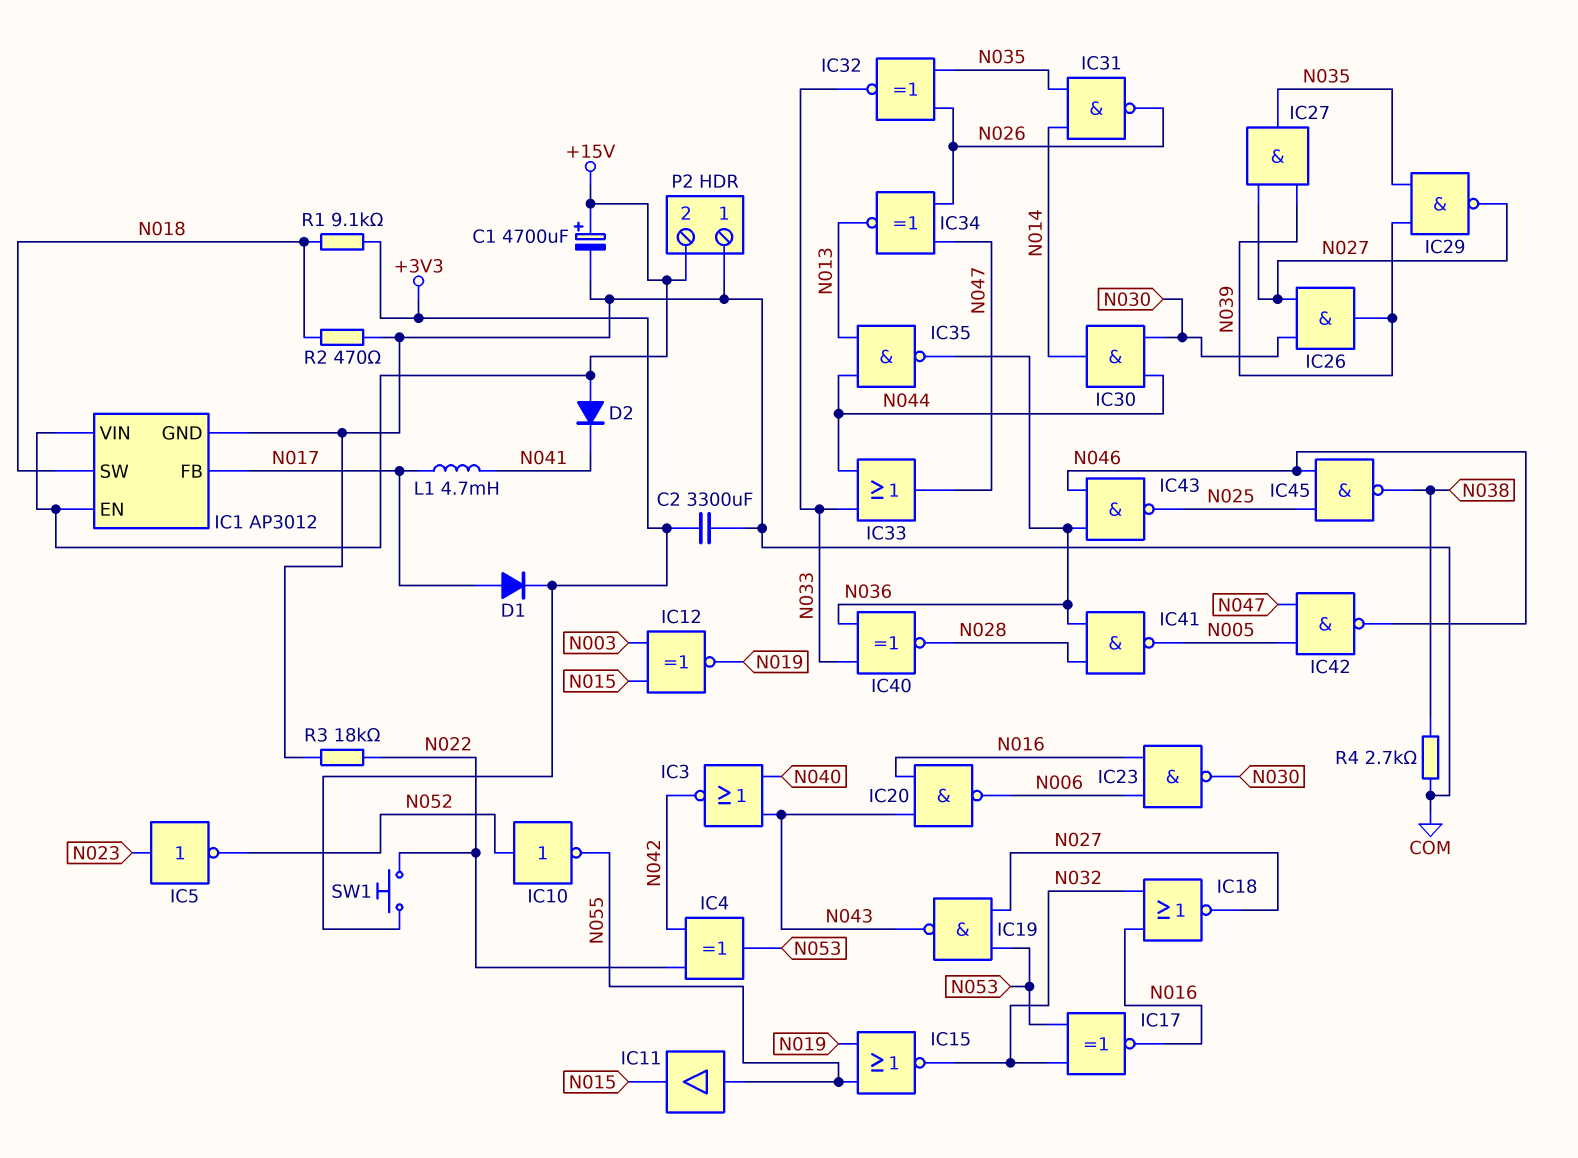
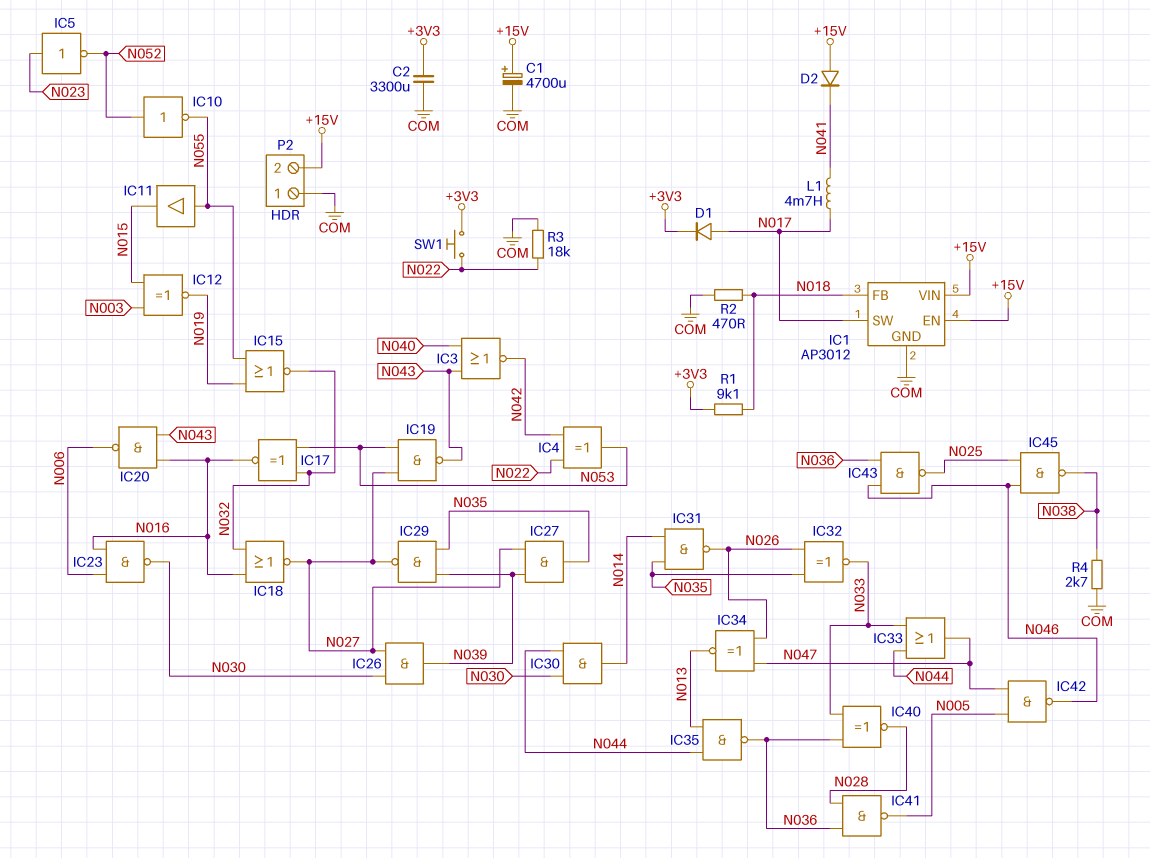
IC1 pin FB: N017 -> N018
IC1 pin SW: N018 -> N017

